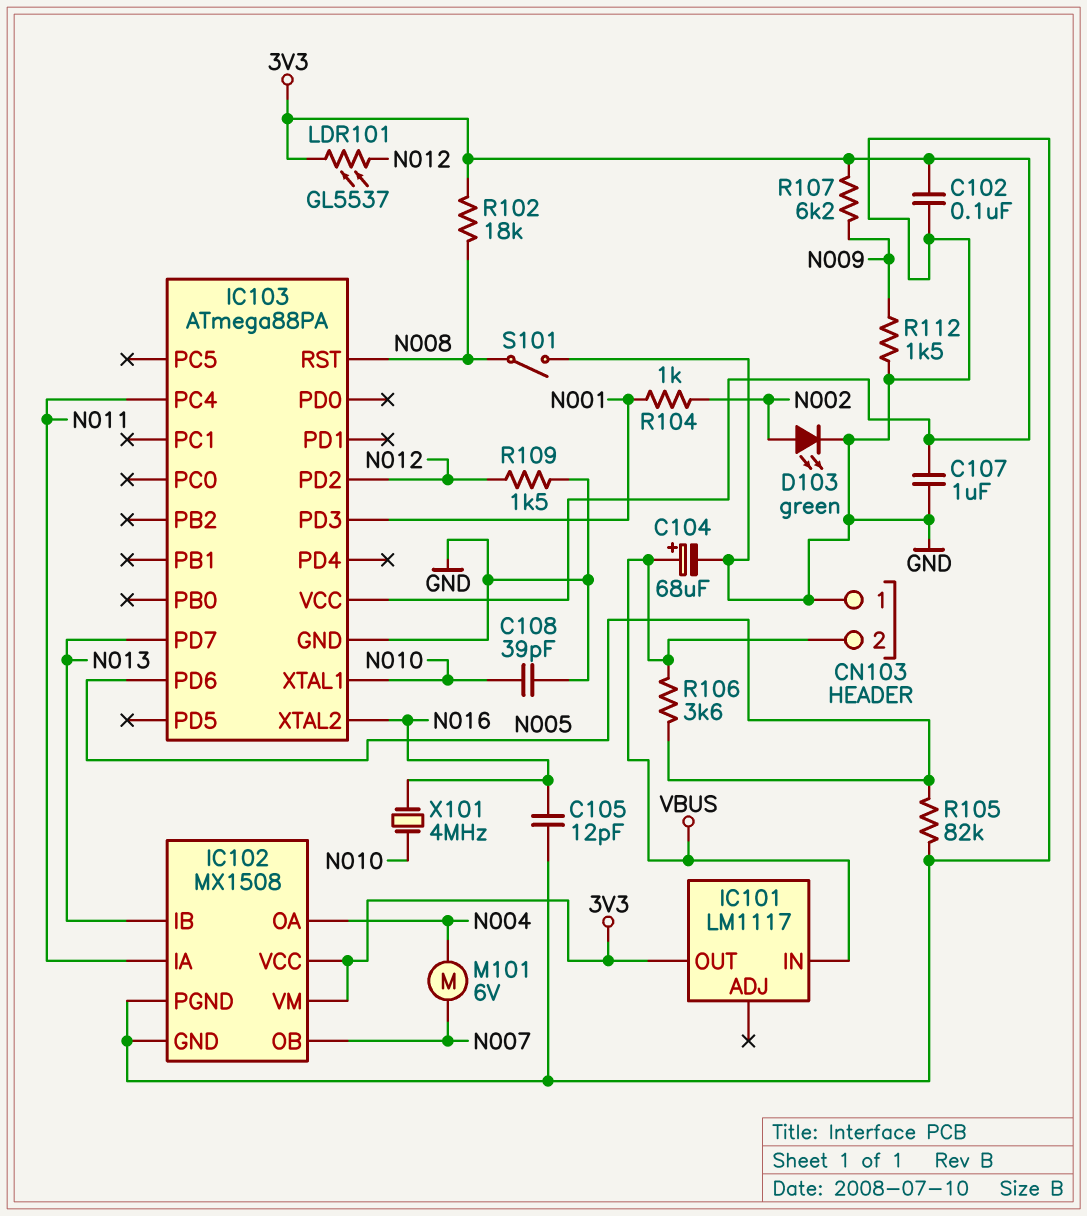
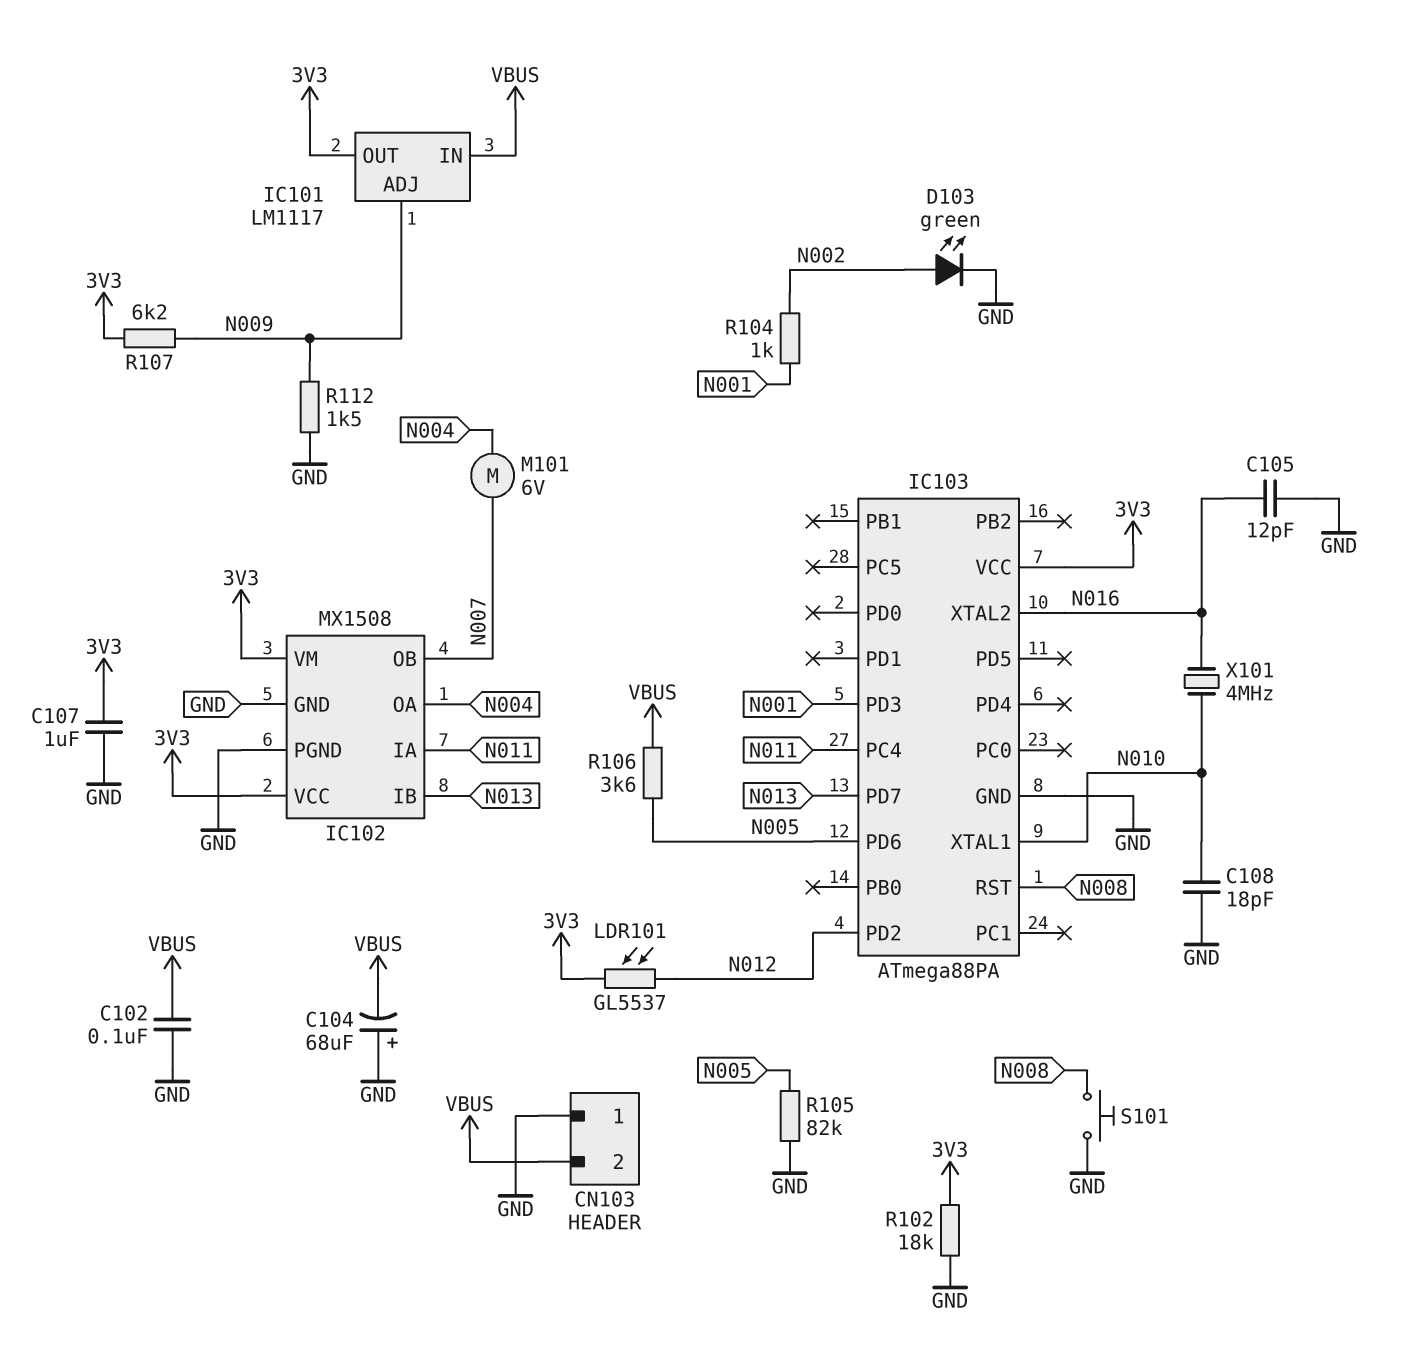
C102: 100nF (3V3, GND) -> 100nF (GND, VBUS)
C104: 68uF (plus VBUS, minus GND) -> 68uF (plus GND, minus VBUS)
C108: 39pF (GND, N010) -> 18pF (GND, N010)
IC101 pin ADJ: none -> N009
R102: 18k (3V3, N008) -> 18k (3V3, GND)
R109: 1.5k (GND, N012) -> none
S101: switch (GND, N008) -> button (GND, N008)

